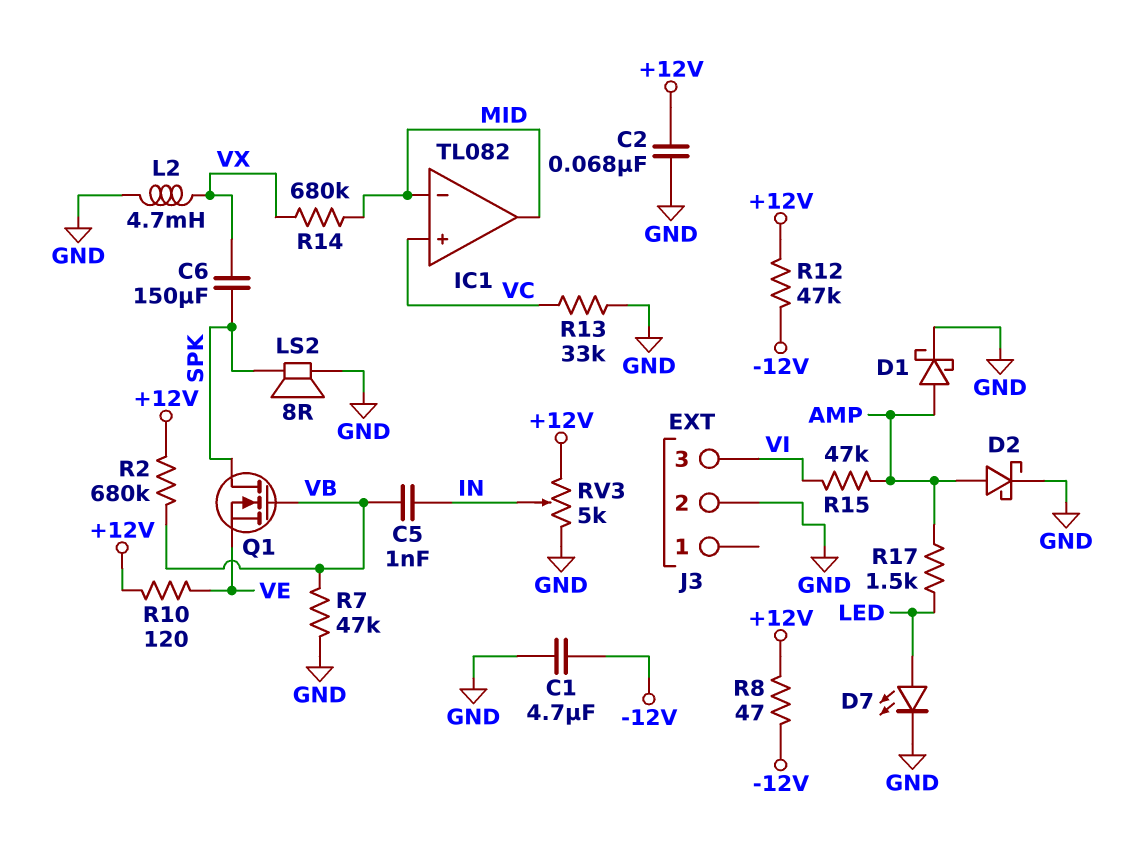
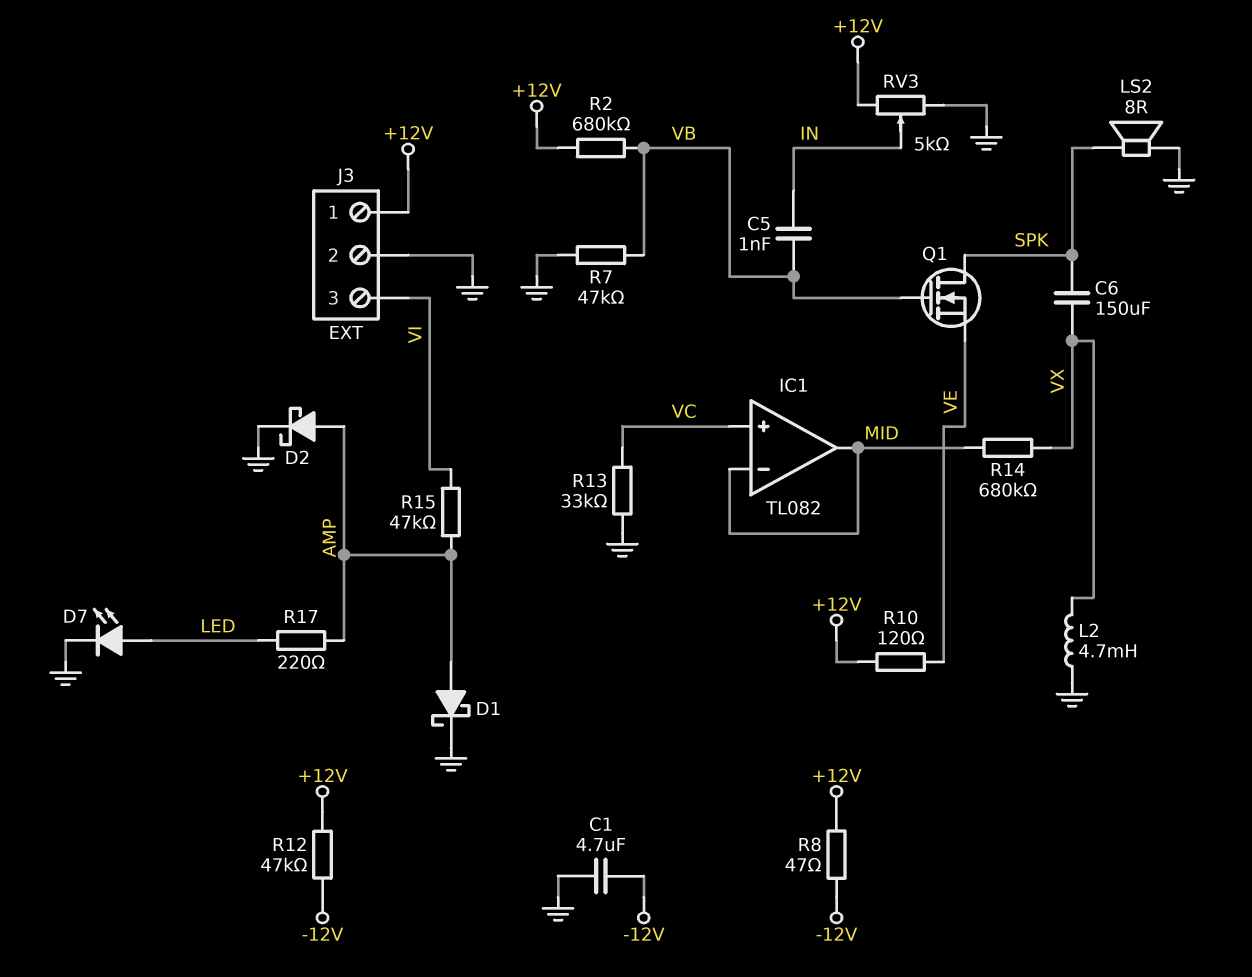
C2: 68nF (+12V, GND) -> none
J3 pin 1: none -> +12V
R17: 1.5k (AMP, LED) -> 220 (AMP, LED)

